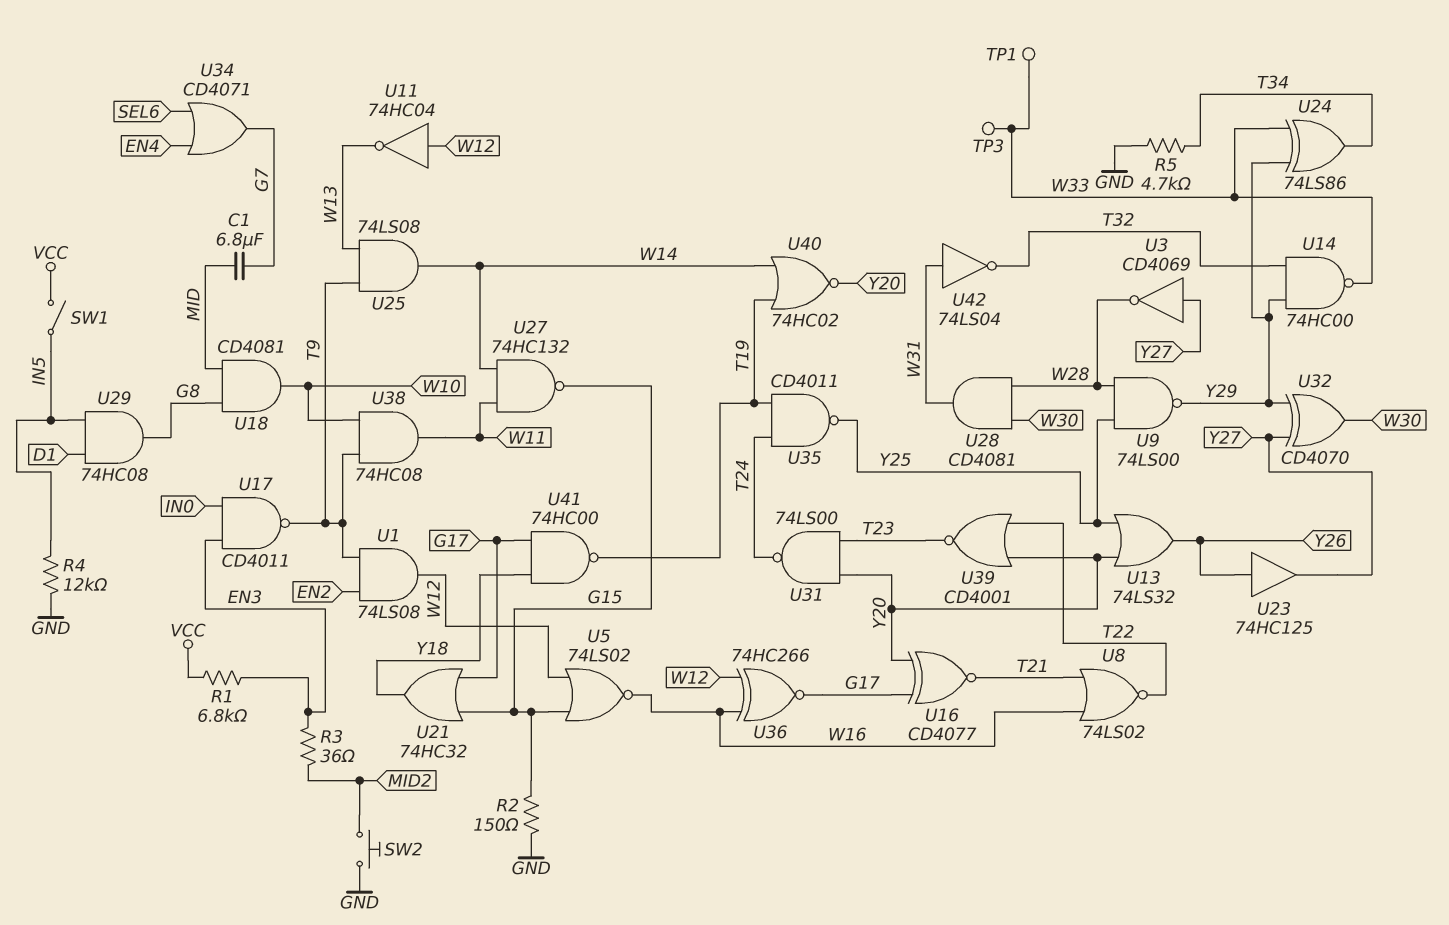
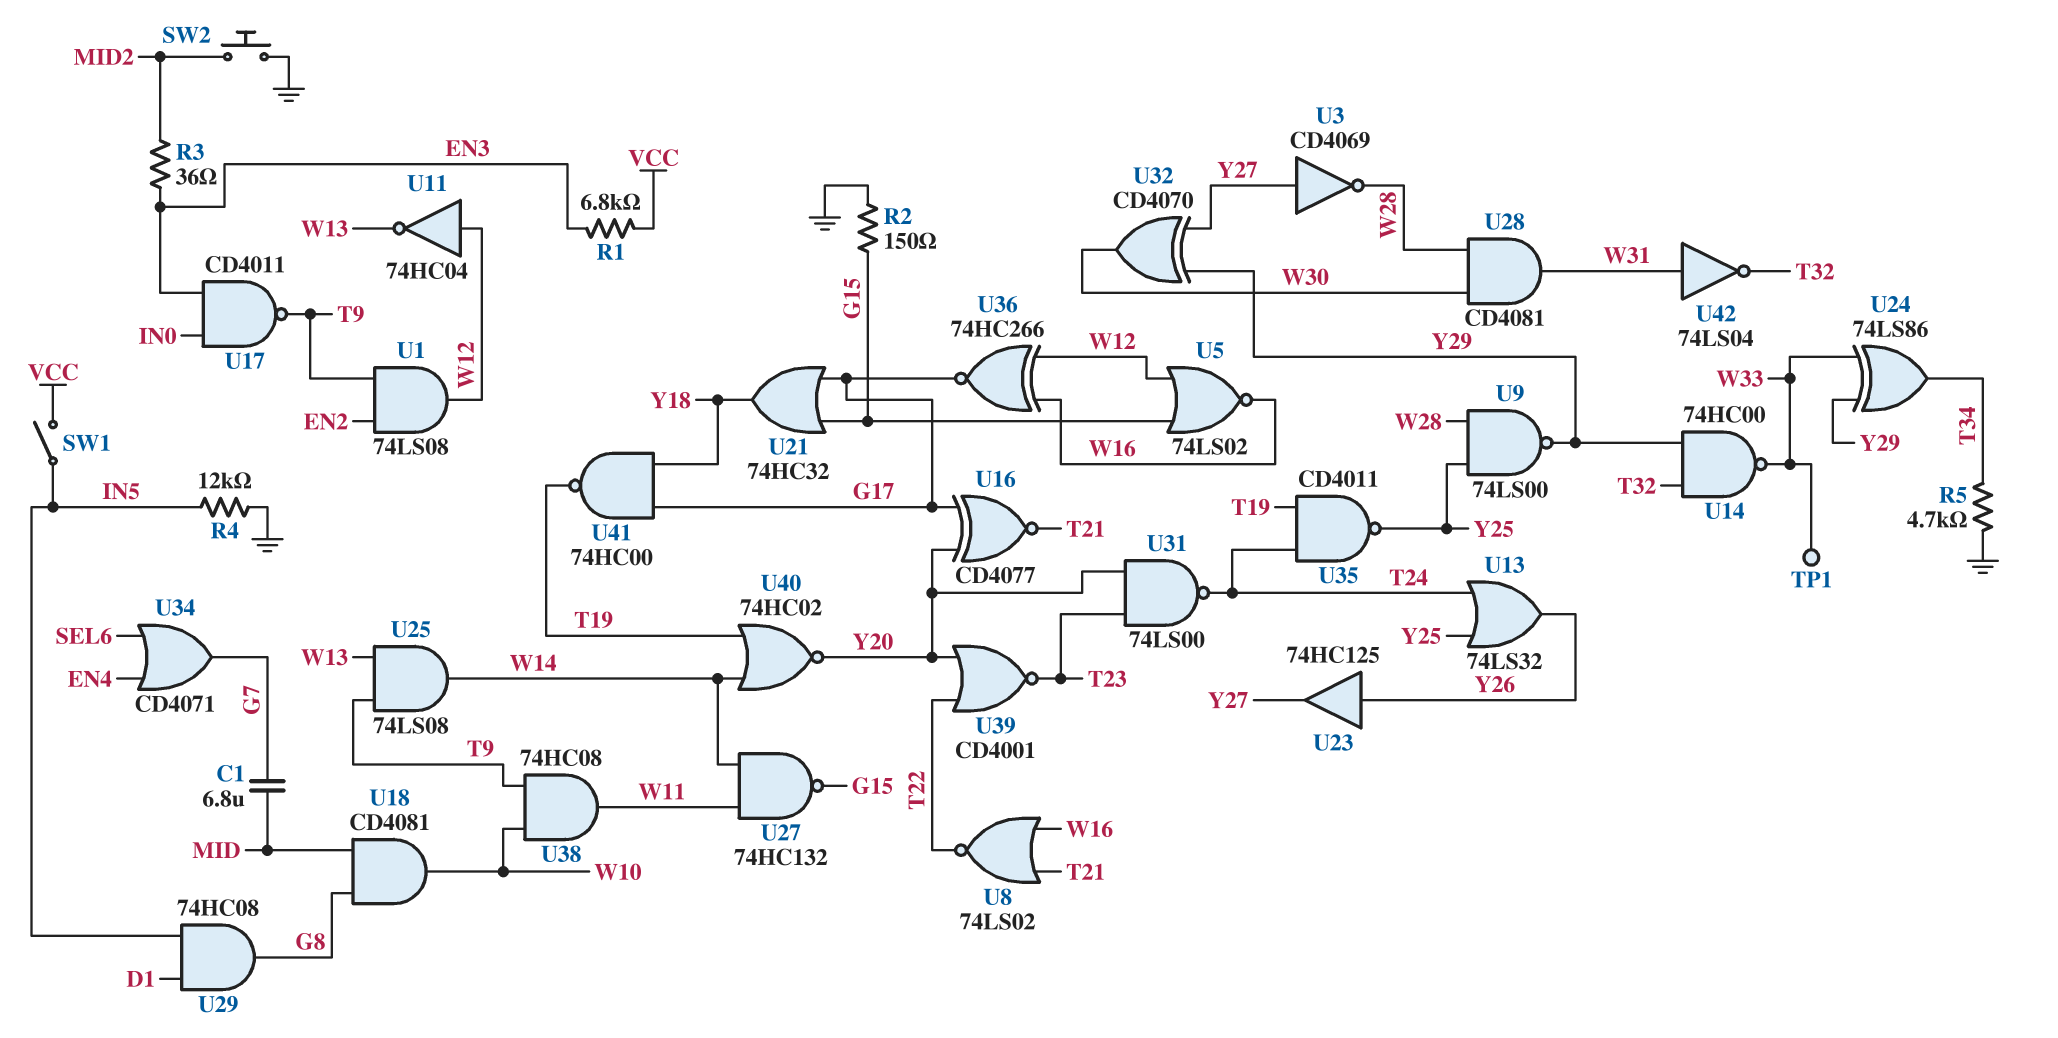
TP3: test point (W33) -> none
U13: OR 74LS32 (in Y20, in Y25, out Y26) -> OR 74LS32 (in T24, in Y25, out Y26)

